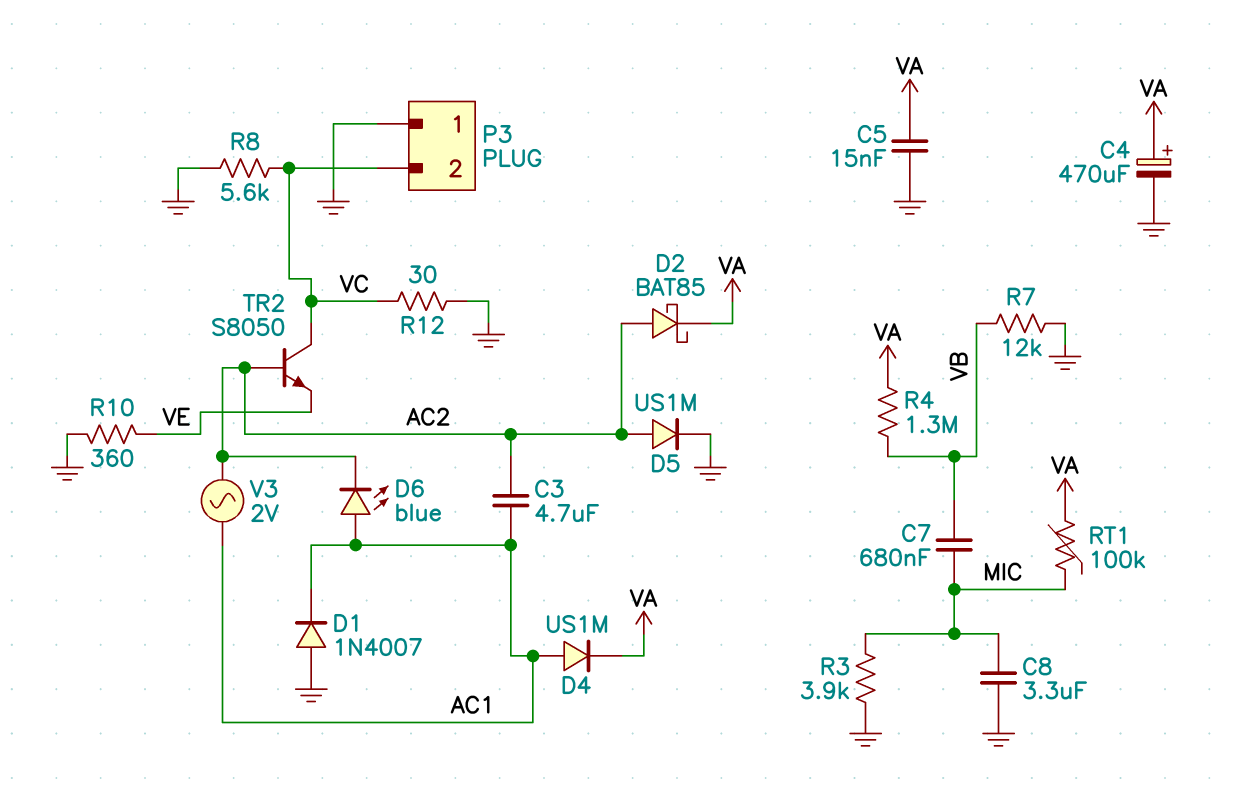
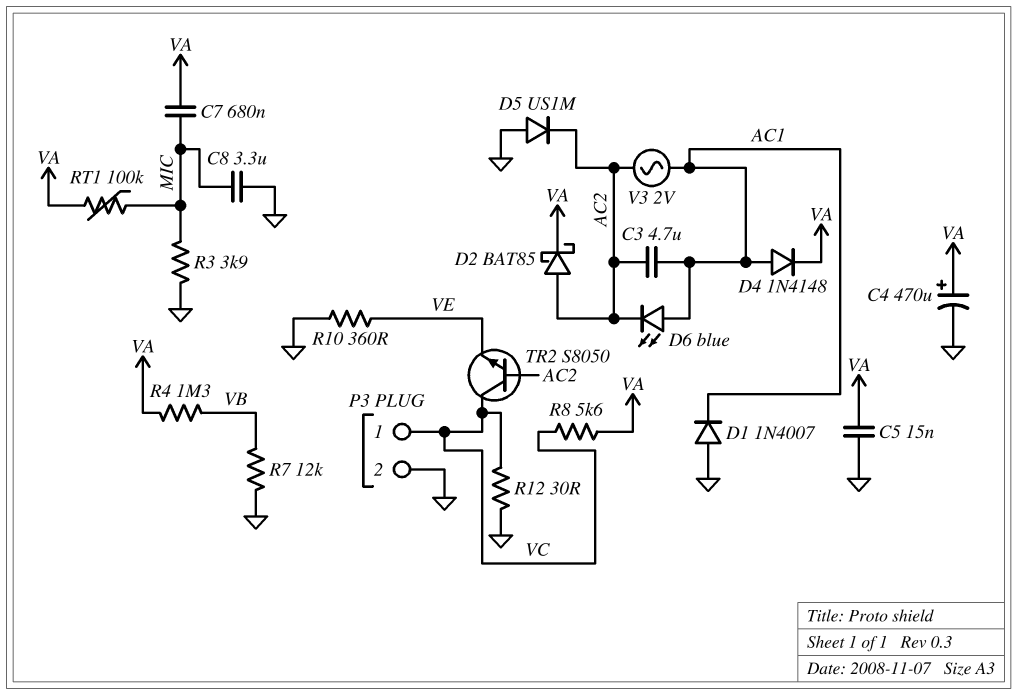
C7: 680nF (MIC, VB) -> 680nF (MIC, VA)
D4: diode US1M (A AC1, K VA) -> diode 1N4148 (A AC1, K VA)
D5: diode US1M (A AC2, K GND) -> diode US1M (A GND, K AC2)
P3 pin 1: GND -> VC
P3 pin 2: VC -> GND
R8: 5.6k (GND, VC) -> 5.6k (VA, VC)

